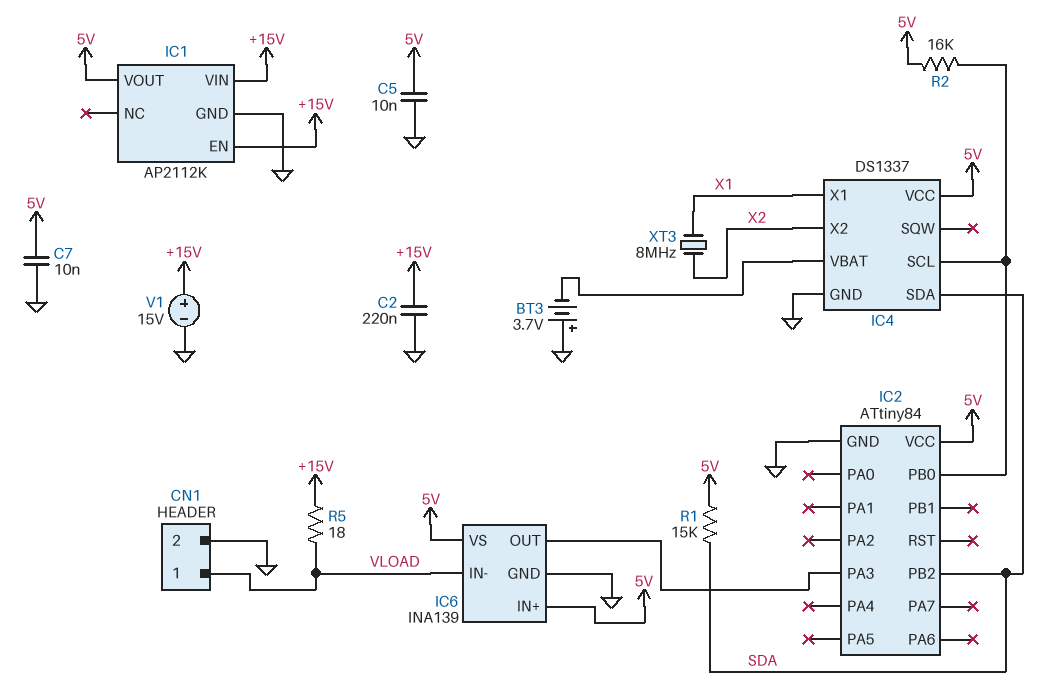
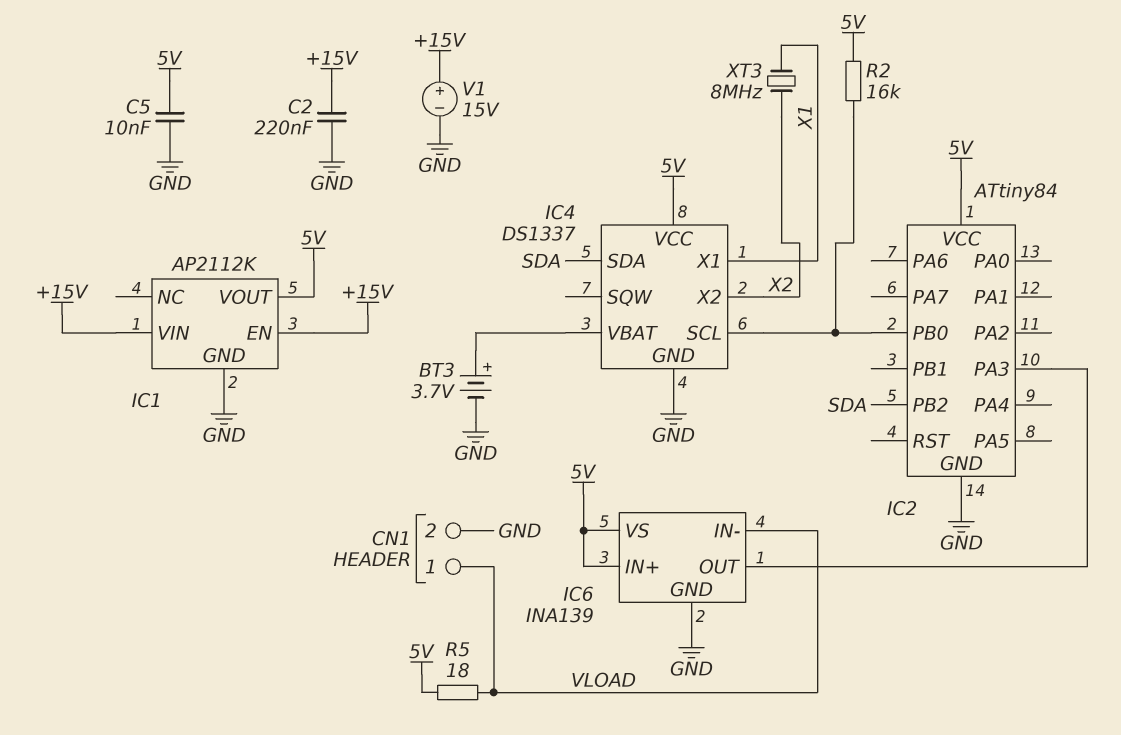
BT3: 3.7V (plus GND, minus IC4/VBAT) -> 3.7V (plus IC4/VBAT, minus GND)
C7: 10nF (5V, GND) -> none
R1: 15k (5V, SDA) -> none
R5: 18 (+15V, VLOAD) -> 18 (5V, VLOAD)

